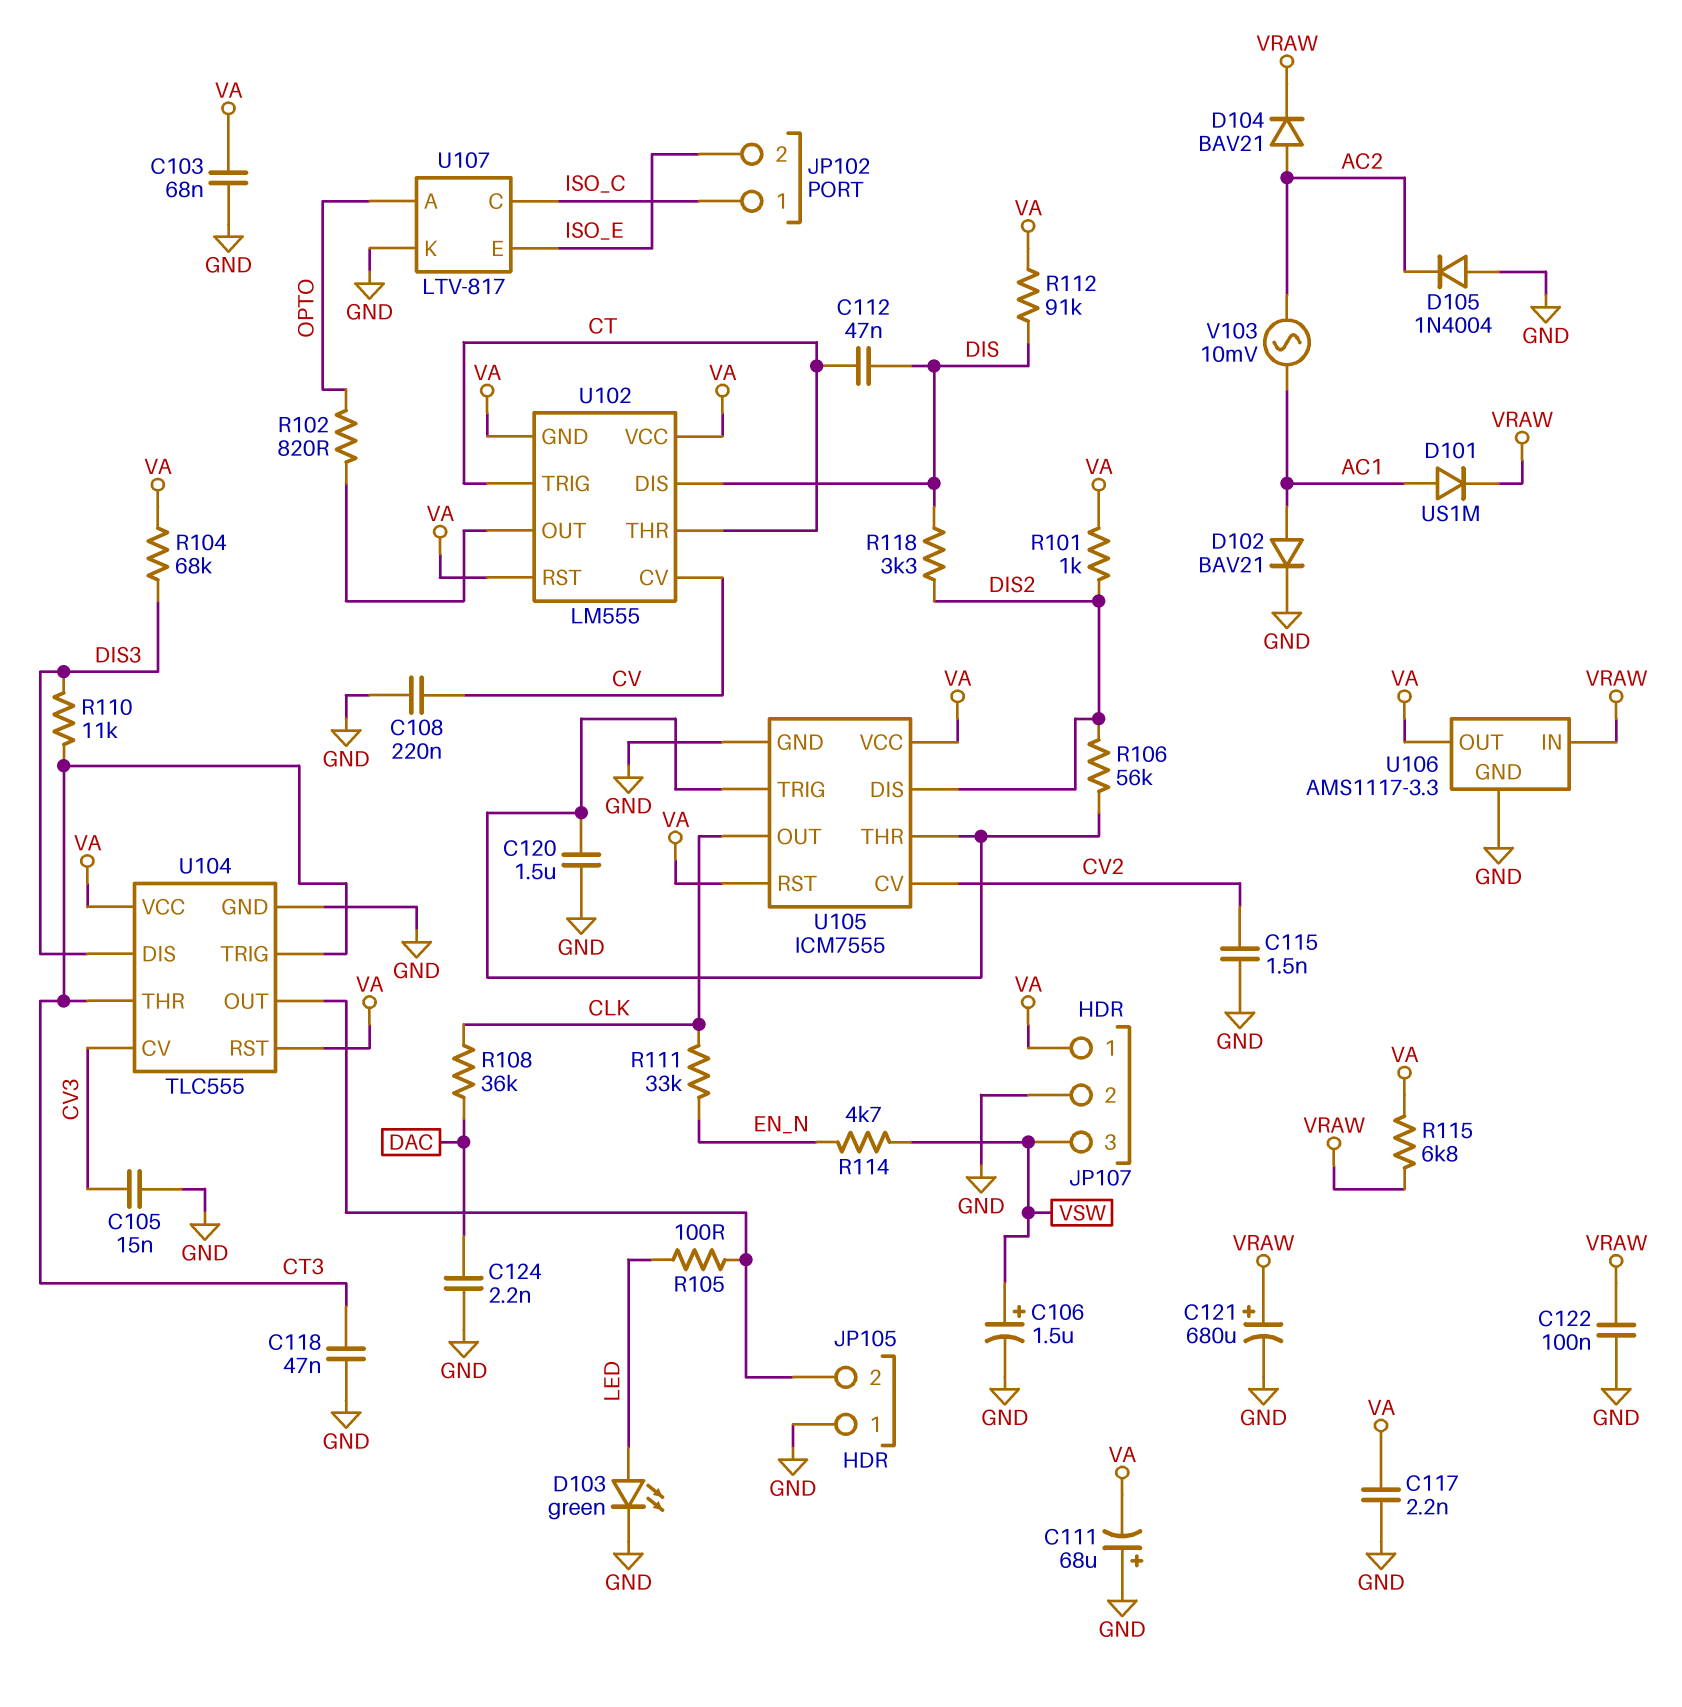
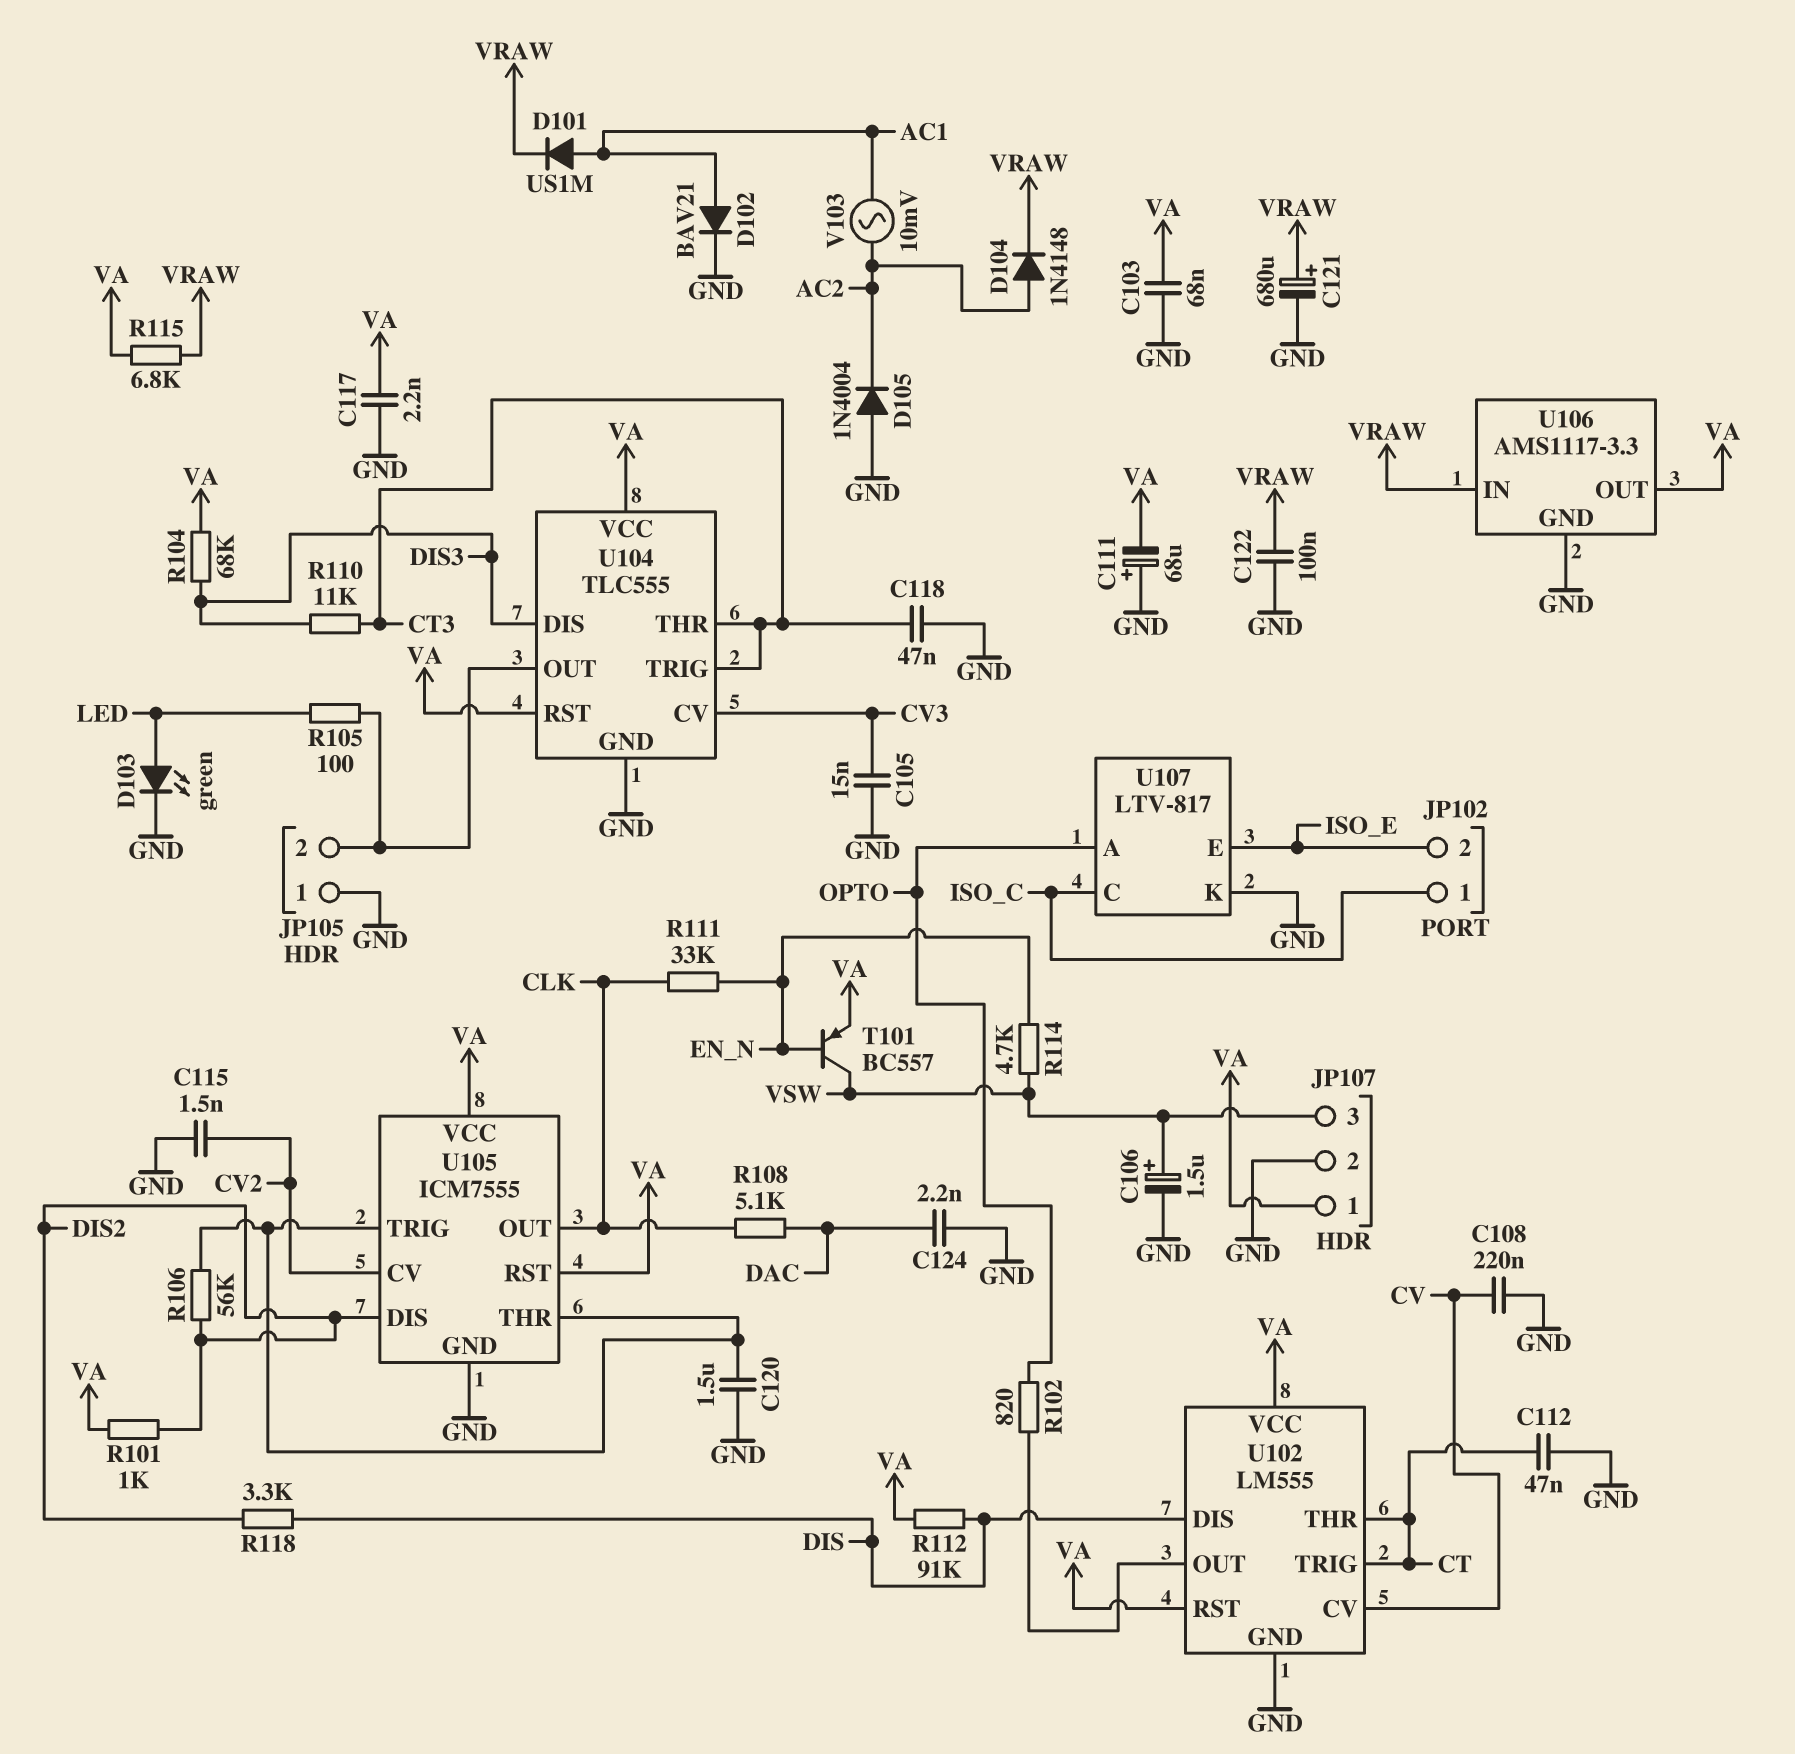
C112: 47nF (CT, DIS) -> 47nF (CT, GND)
D104: diode BAV21 (A AC2, K VRAW) -> diode 1N4148 (A AC2, K VRAW)
R108: 36k (CLK, DAC) -> 5.1k (CLK, DAC)
T101: none -> PNP BC557 (B EN_N, C VSW, E VA)
U102 pin GND: VA -> GND

